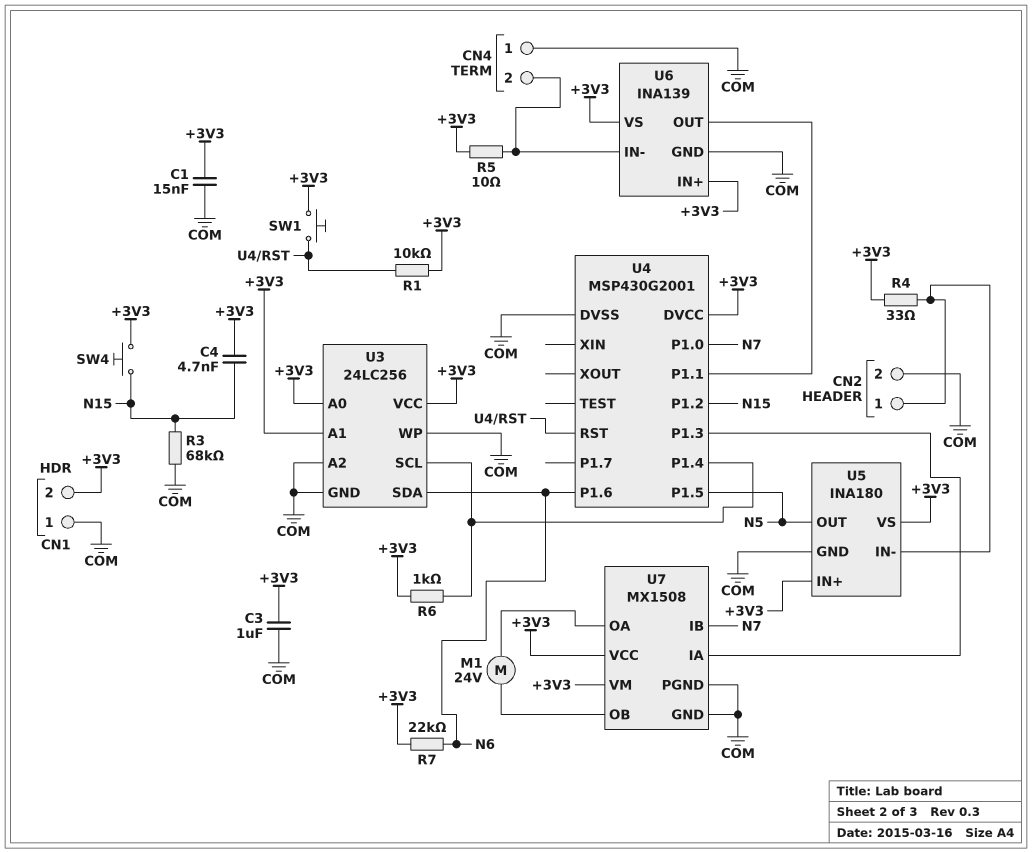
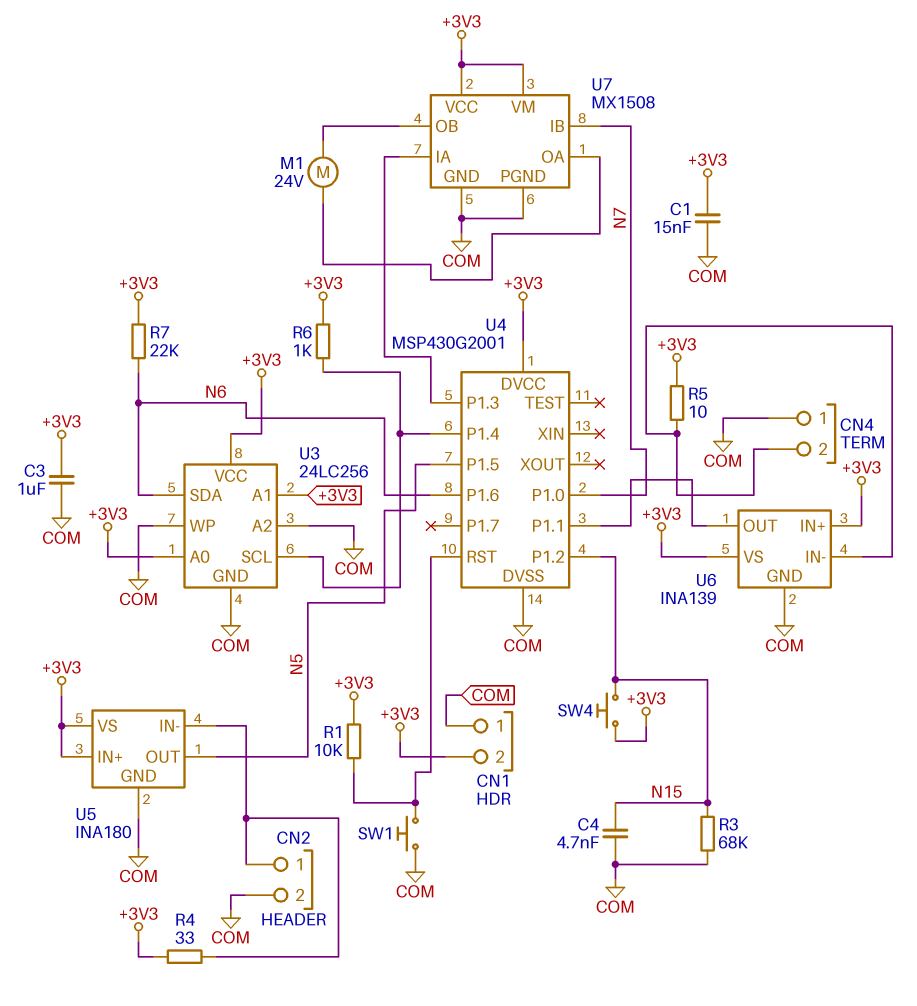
C4: 4.7nF (+3V3, N15) -> 4.7nF (COM, N15)
SW1: button (+3V3, U4/RST) -> button (COM, U4/RST)

